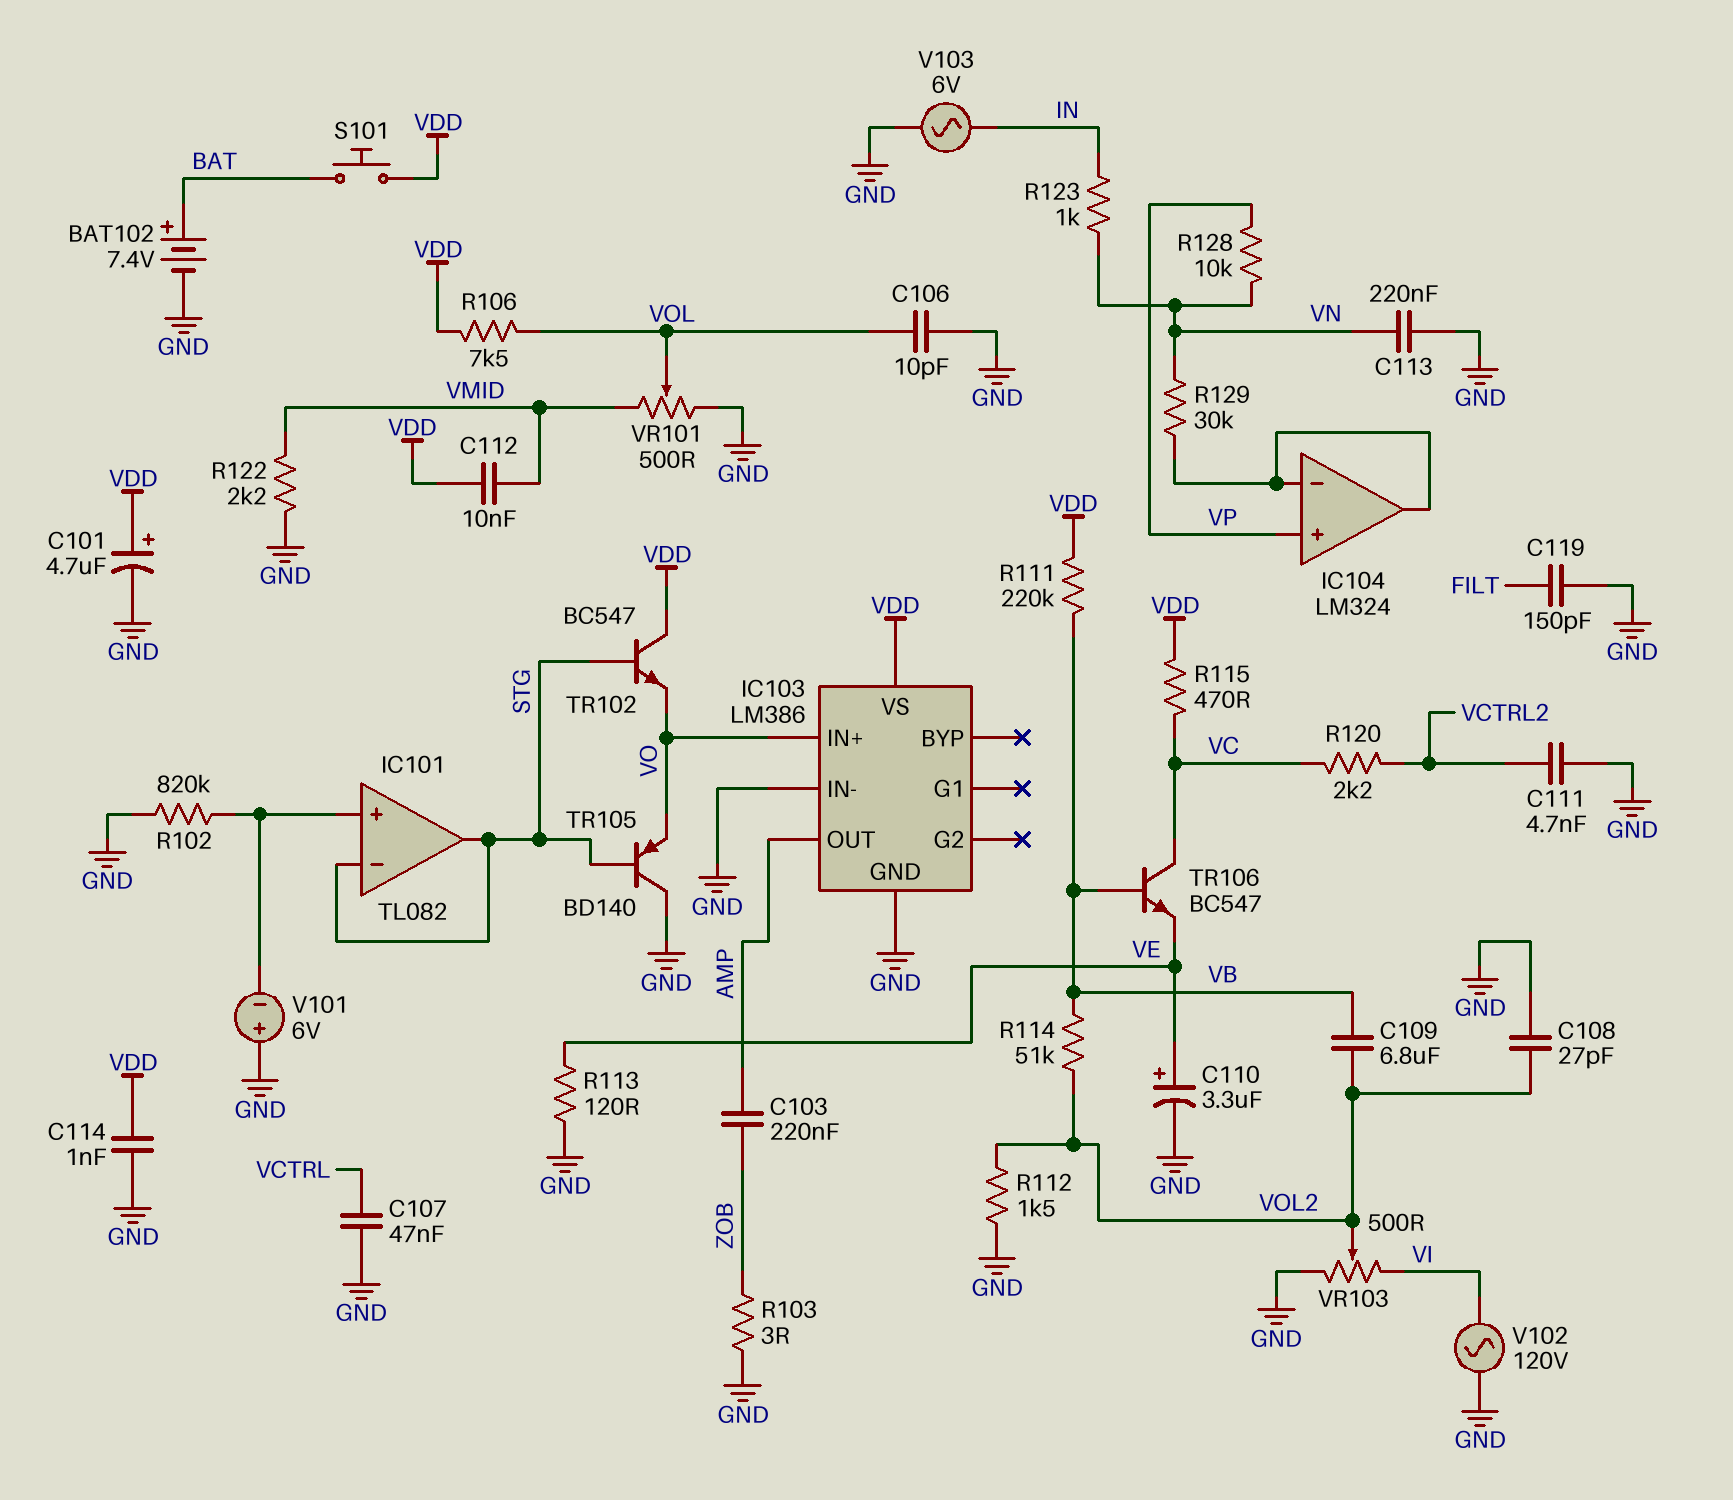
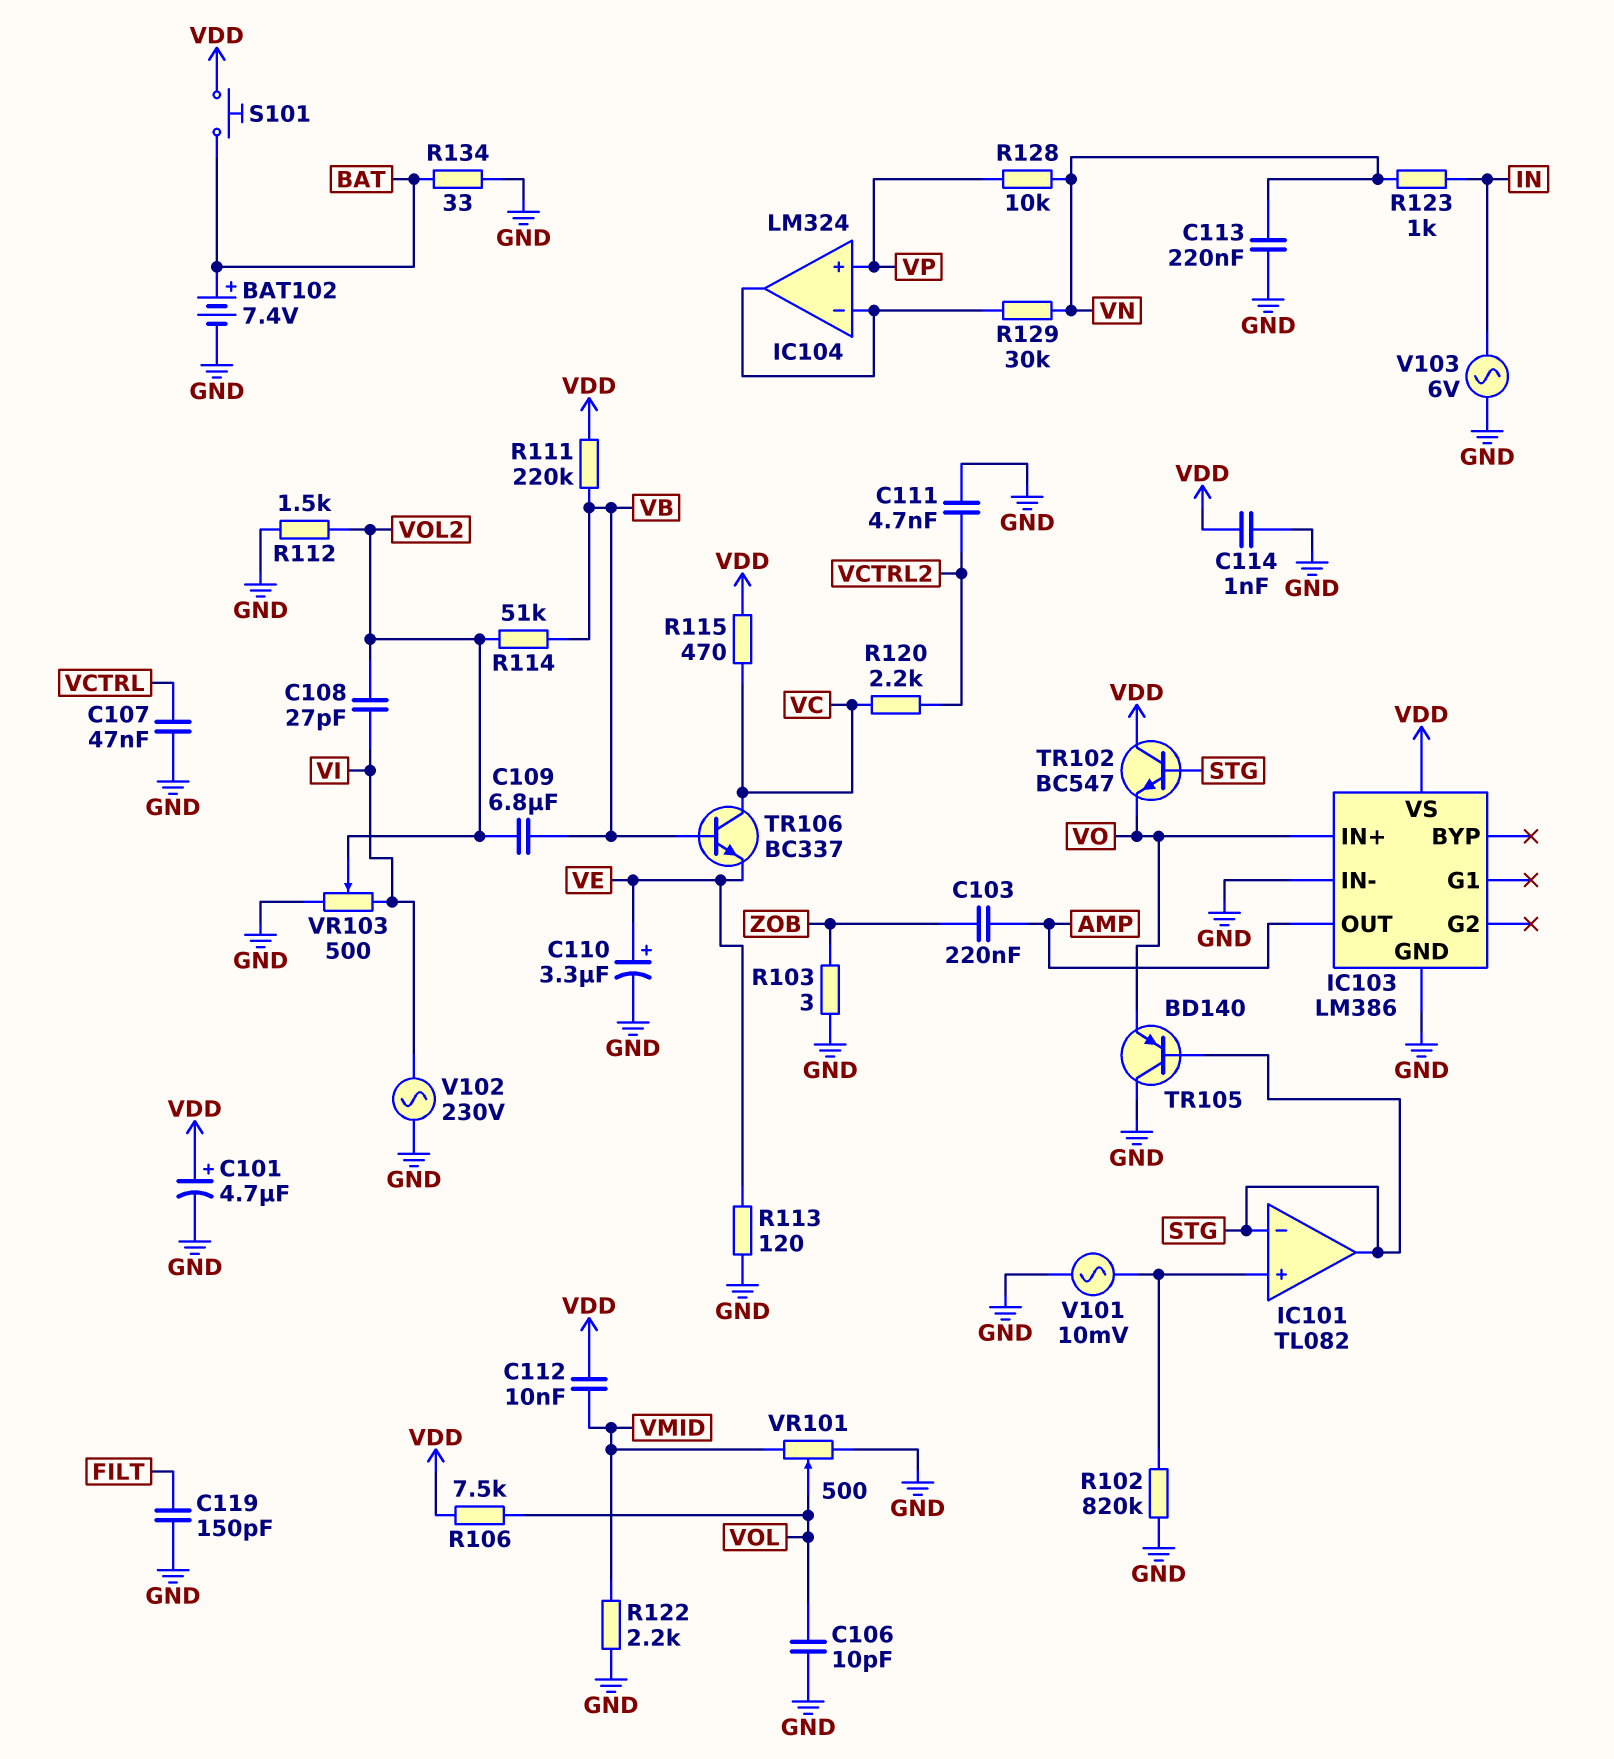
C108: 27pF (GND, VOL2) -> 27pF (VI, VOL2)
R134: none -> 33 (BAT, GND)
TR106: NPN BC547 (B VB, C VC, E VE) -> NPN BC337 (B VB, C VC, E VE)
V101: 6V (plus GND, minus IC101/in+) -> AC 10mV (GND, IC101/in+)
V102: AC 120V (GND, VI) -> AC 230V (GND, VI)

